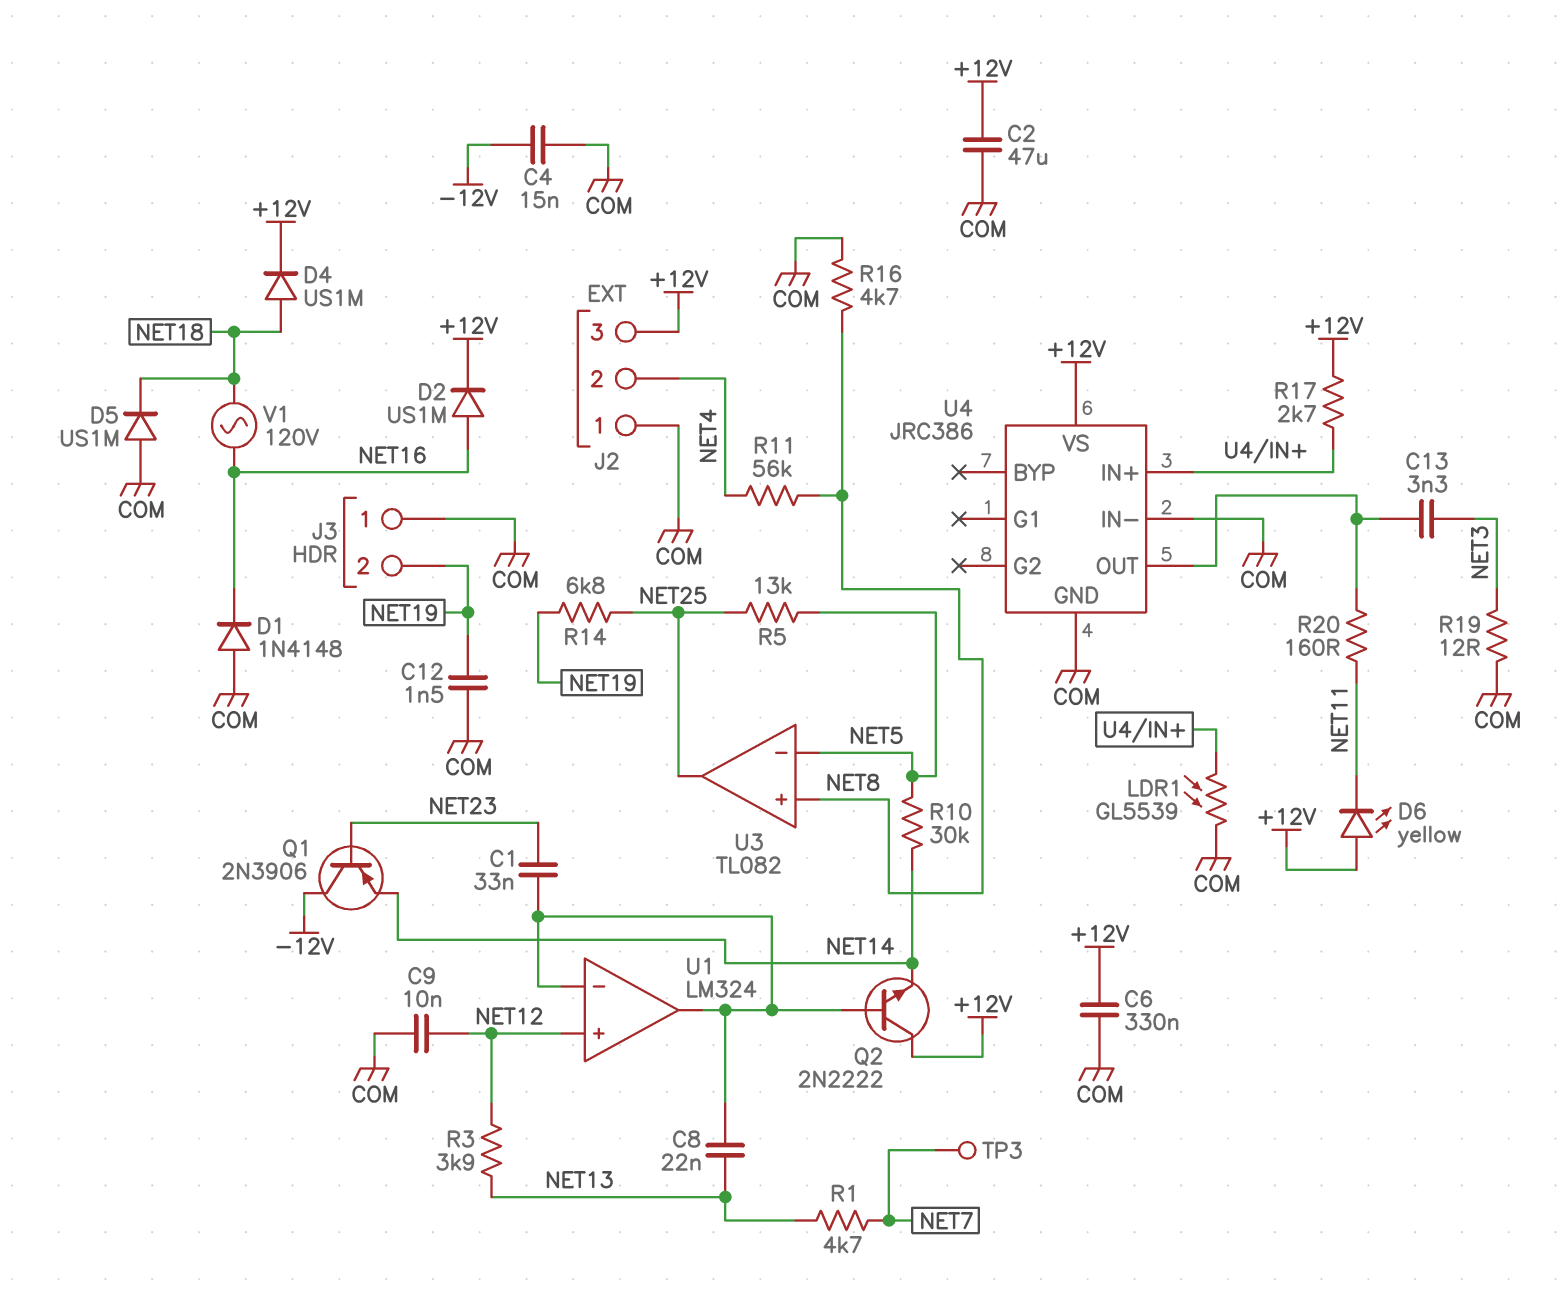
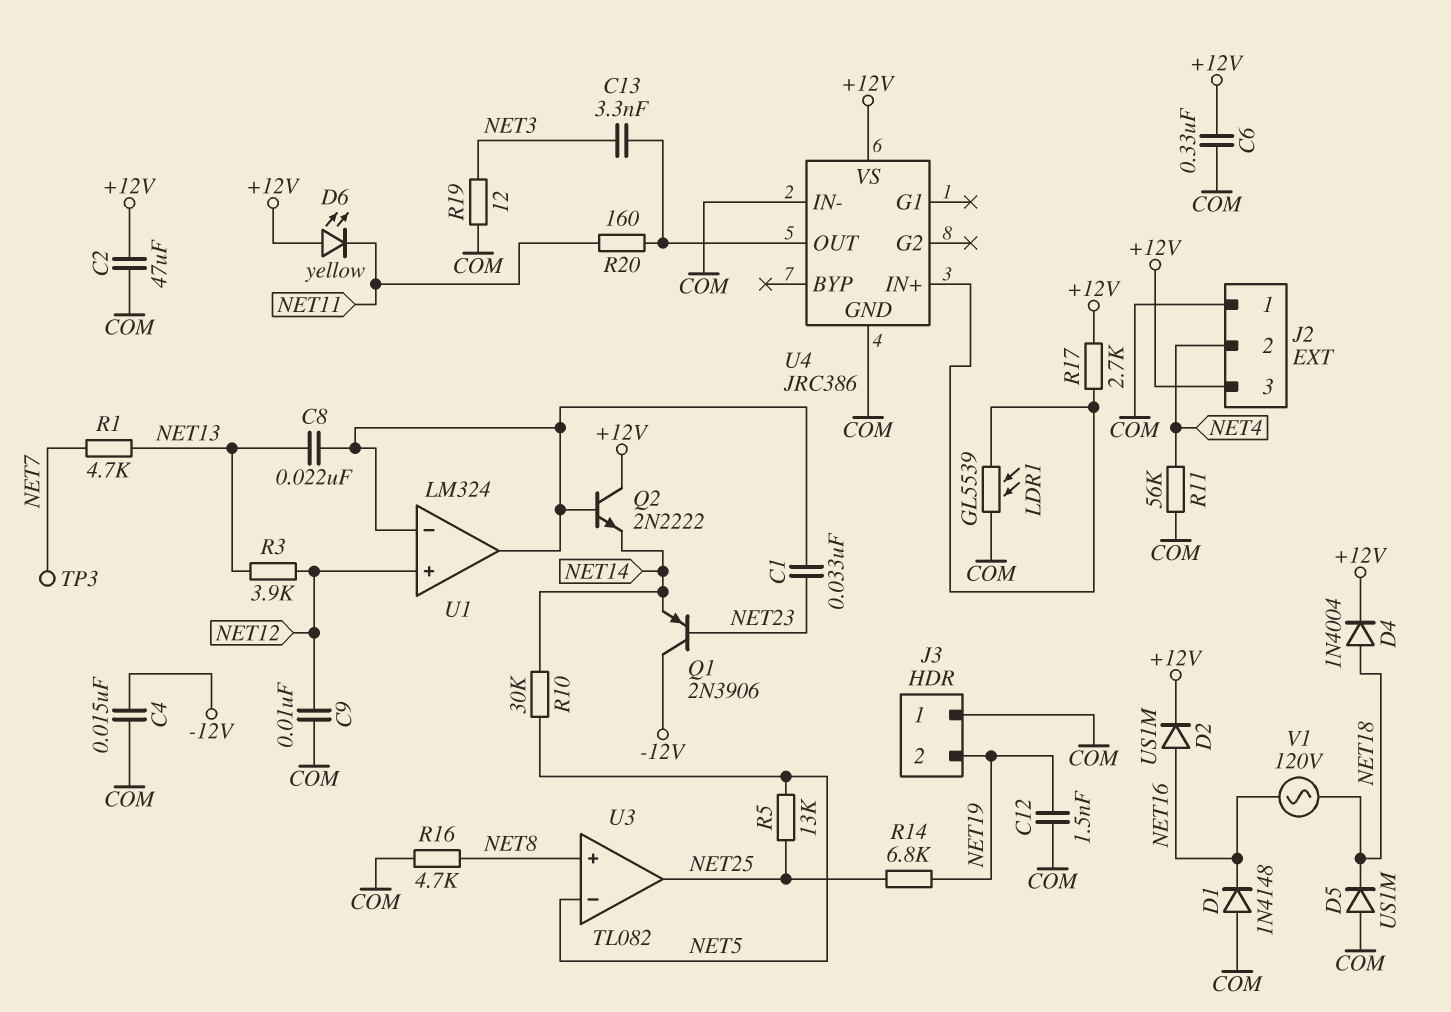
D4: diode US1M (A NET18, K +12V) -> diode 1N4004 (A NET18, K +12V)
R11: 56k (NET4, NET8) -> 56k (COM, NET4)

